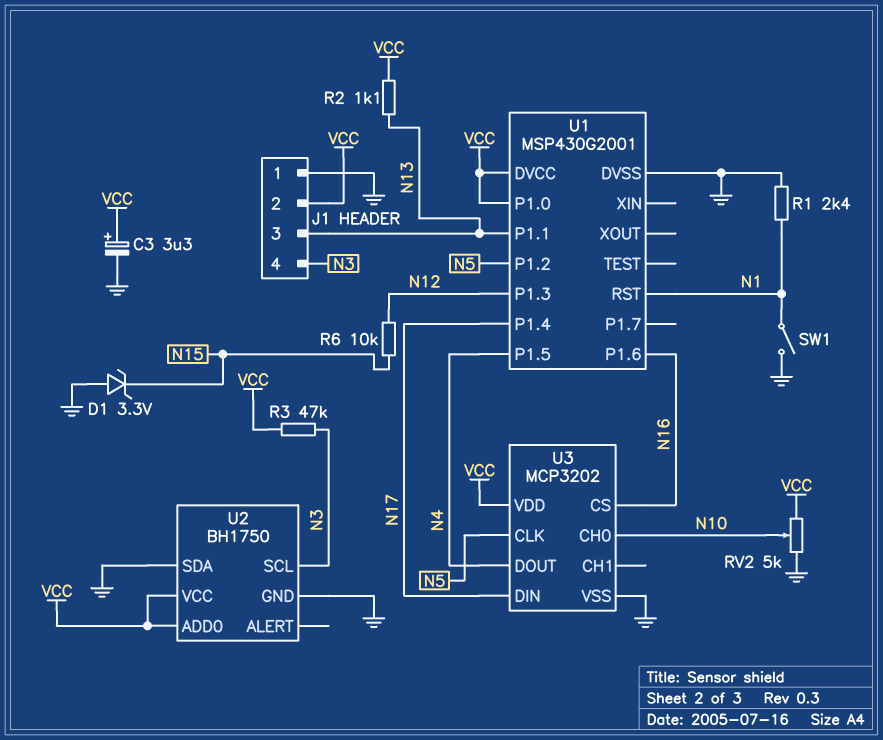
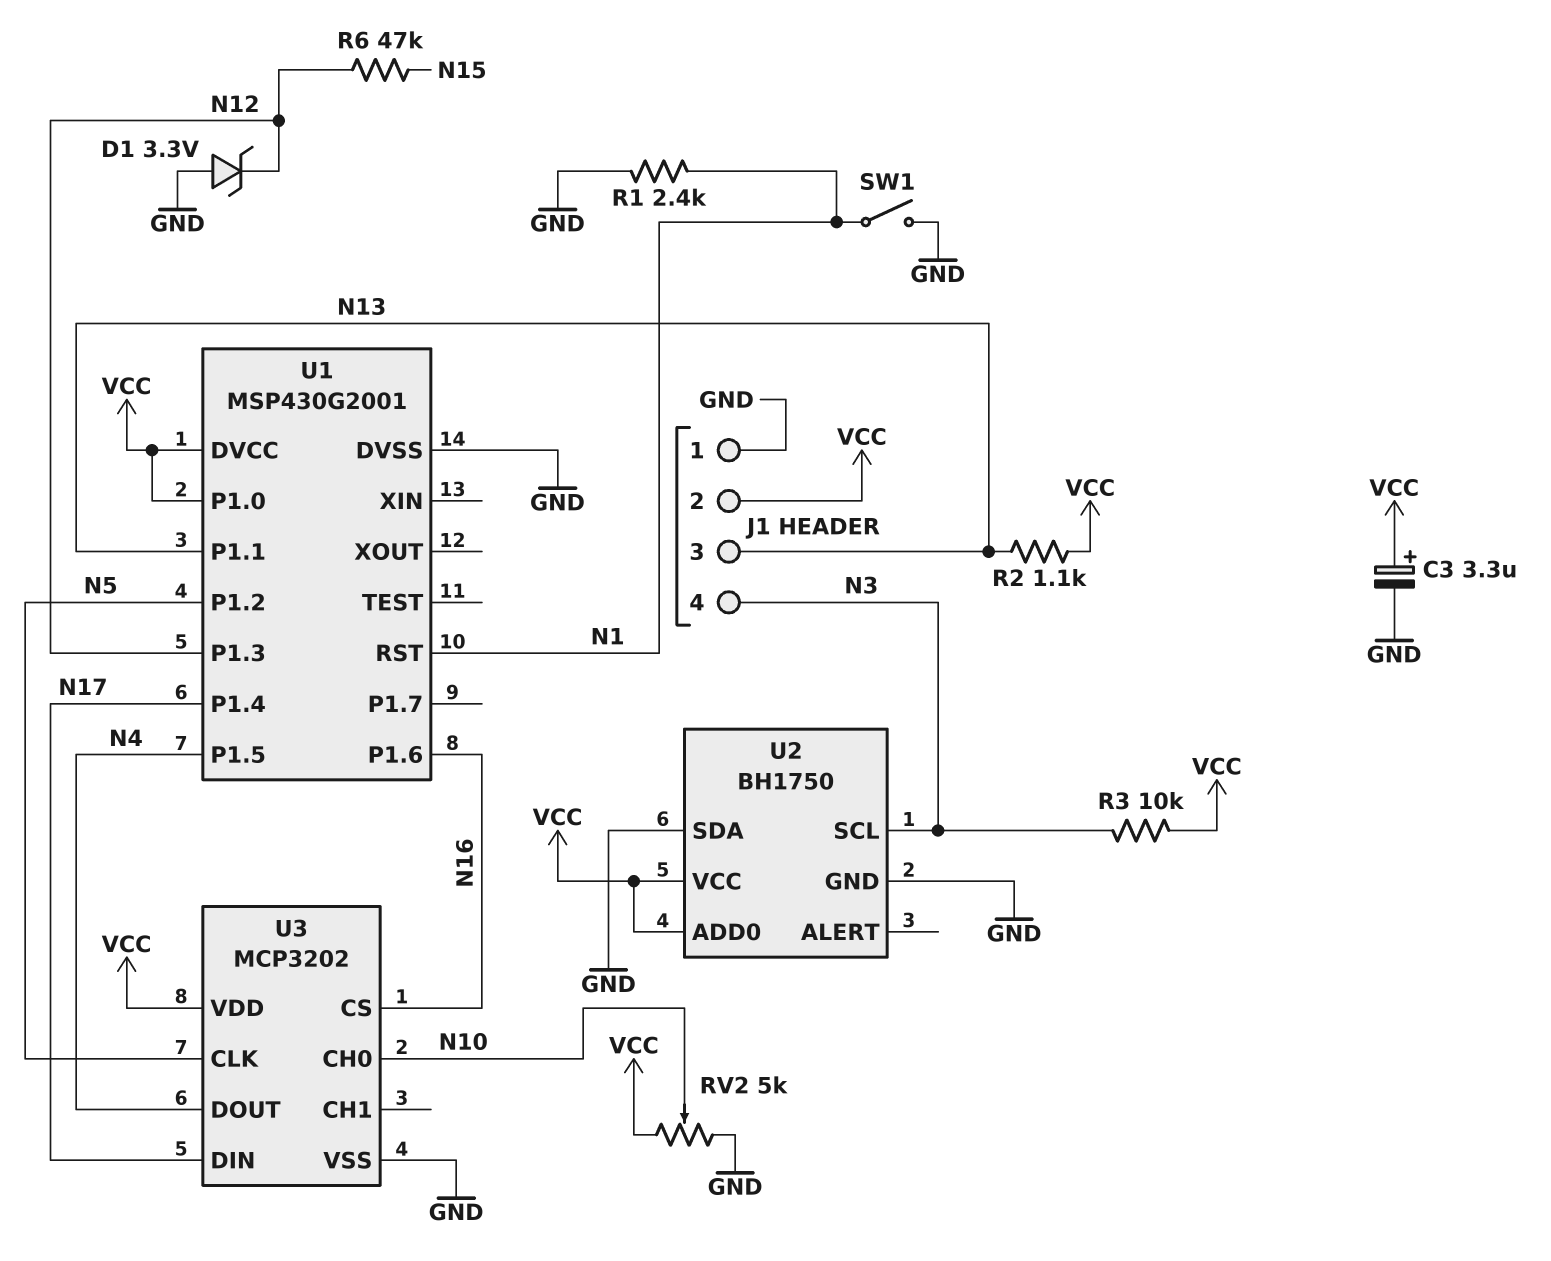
D1: zener 3.3V (A GND, K N15) -> zener 3.3V (A GND, K N12)
R3: 47k (N3, VCC) -> 10k (N3, VCC)
R6: 10k (N12, N15) -> 47k (N12, N15)

